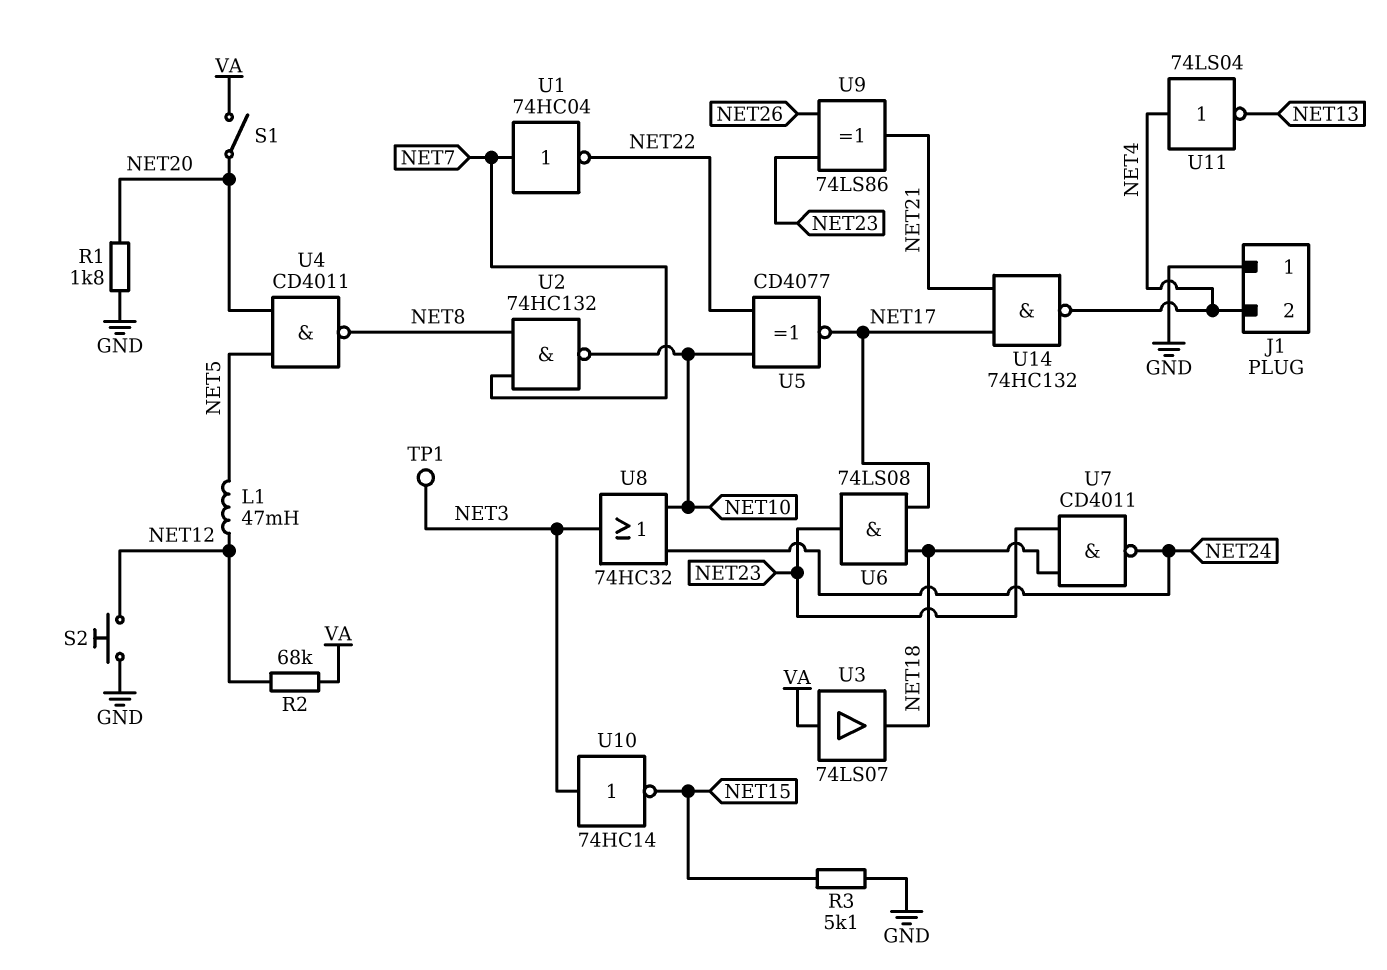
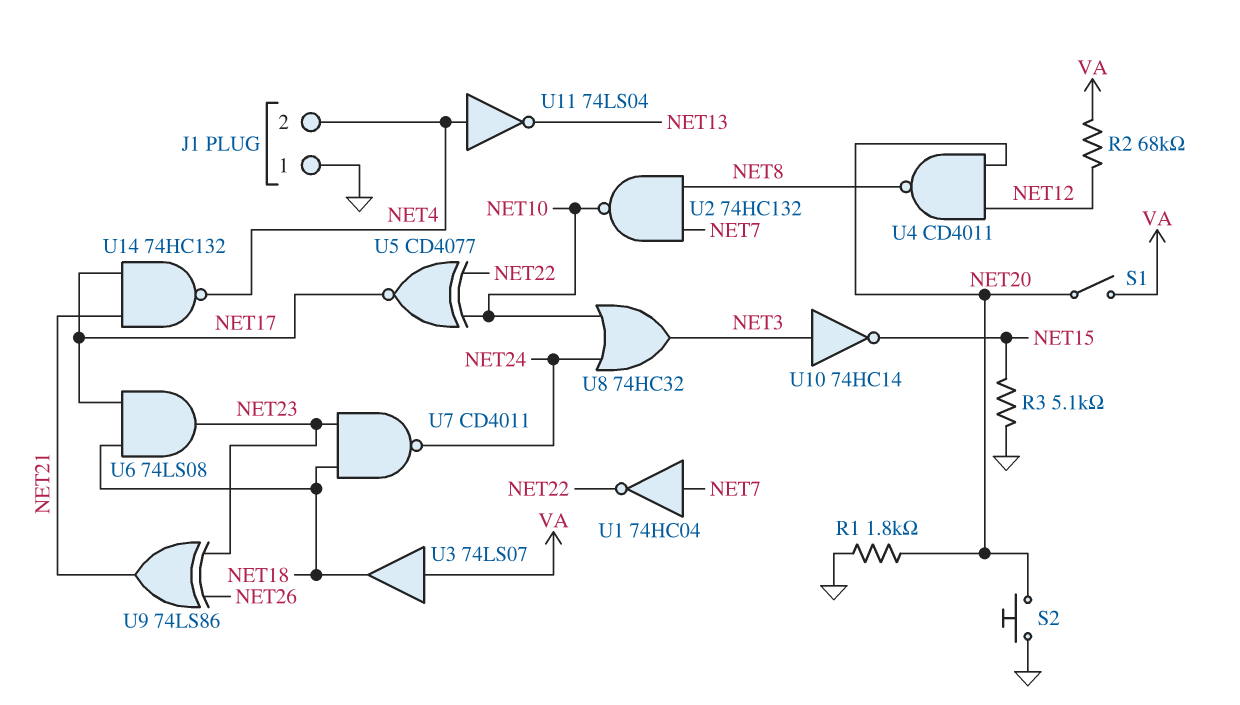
L1: 47mH (NET5, NET12) -> none
S2: button (GND, NET12) -> button (GND, NET20)
TP1: test point (NET3) -> none
U4: NAND CD4011 (in NET5, in NET20, out NET8) -> NAND CD4011 (in NET12, in NET20, out NET8)

